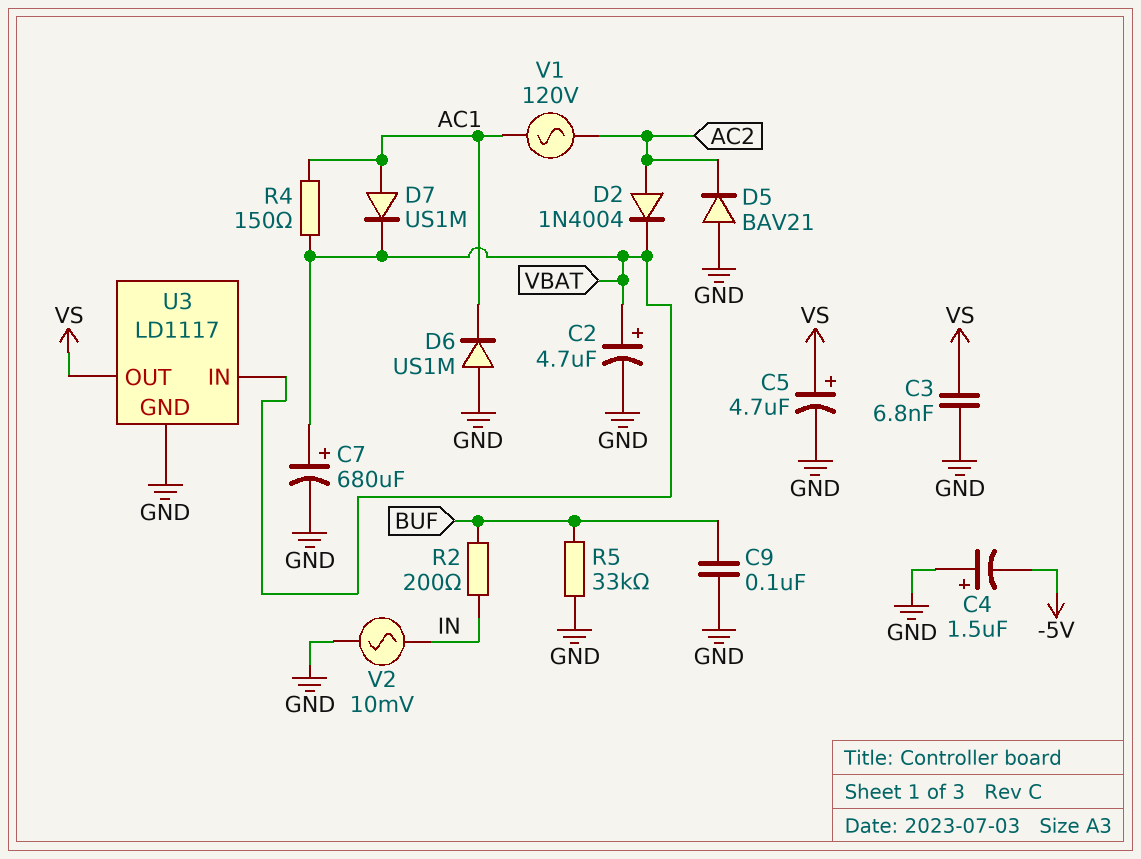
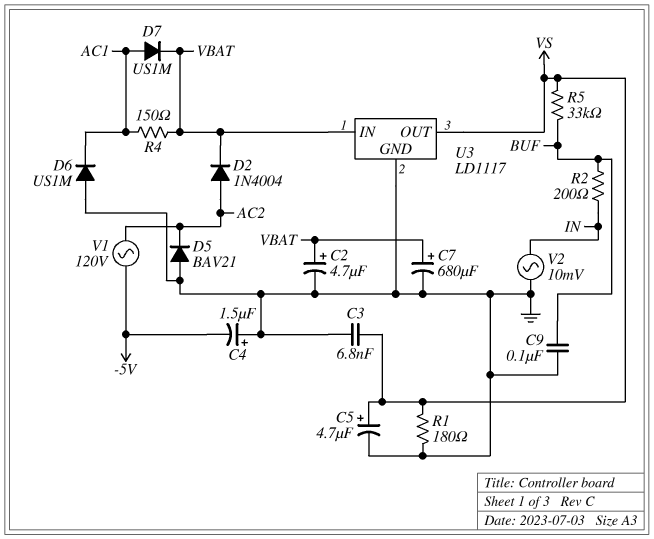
R1: none -> 180 (GND, VS)
R5: 33k (BUF, GND) -> 33k (BUF, VS)
V1: AC 120V (AC1, AC2) -> AC 120V (-5V, AC2)

